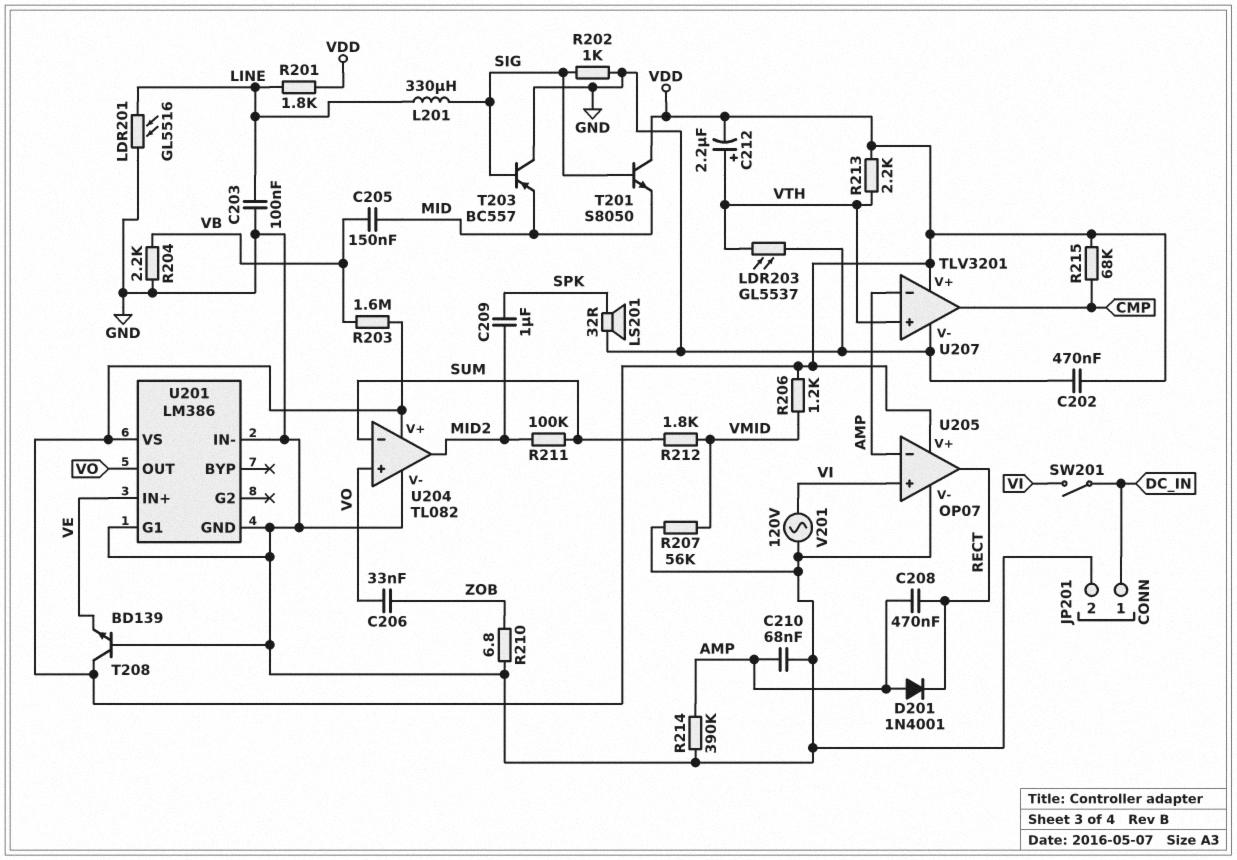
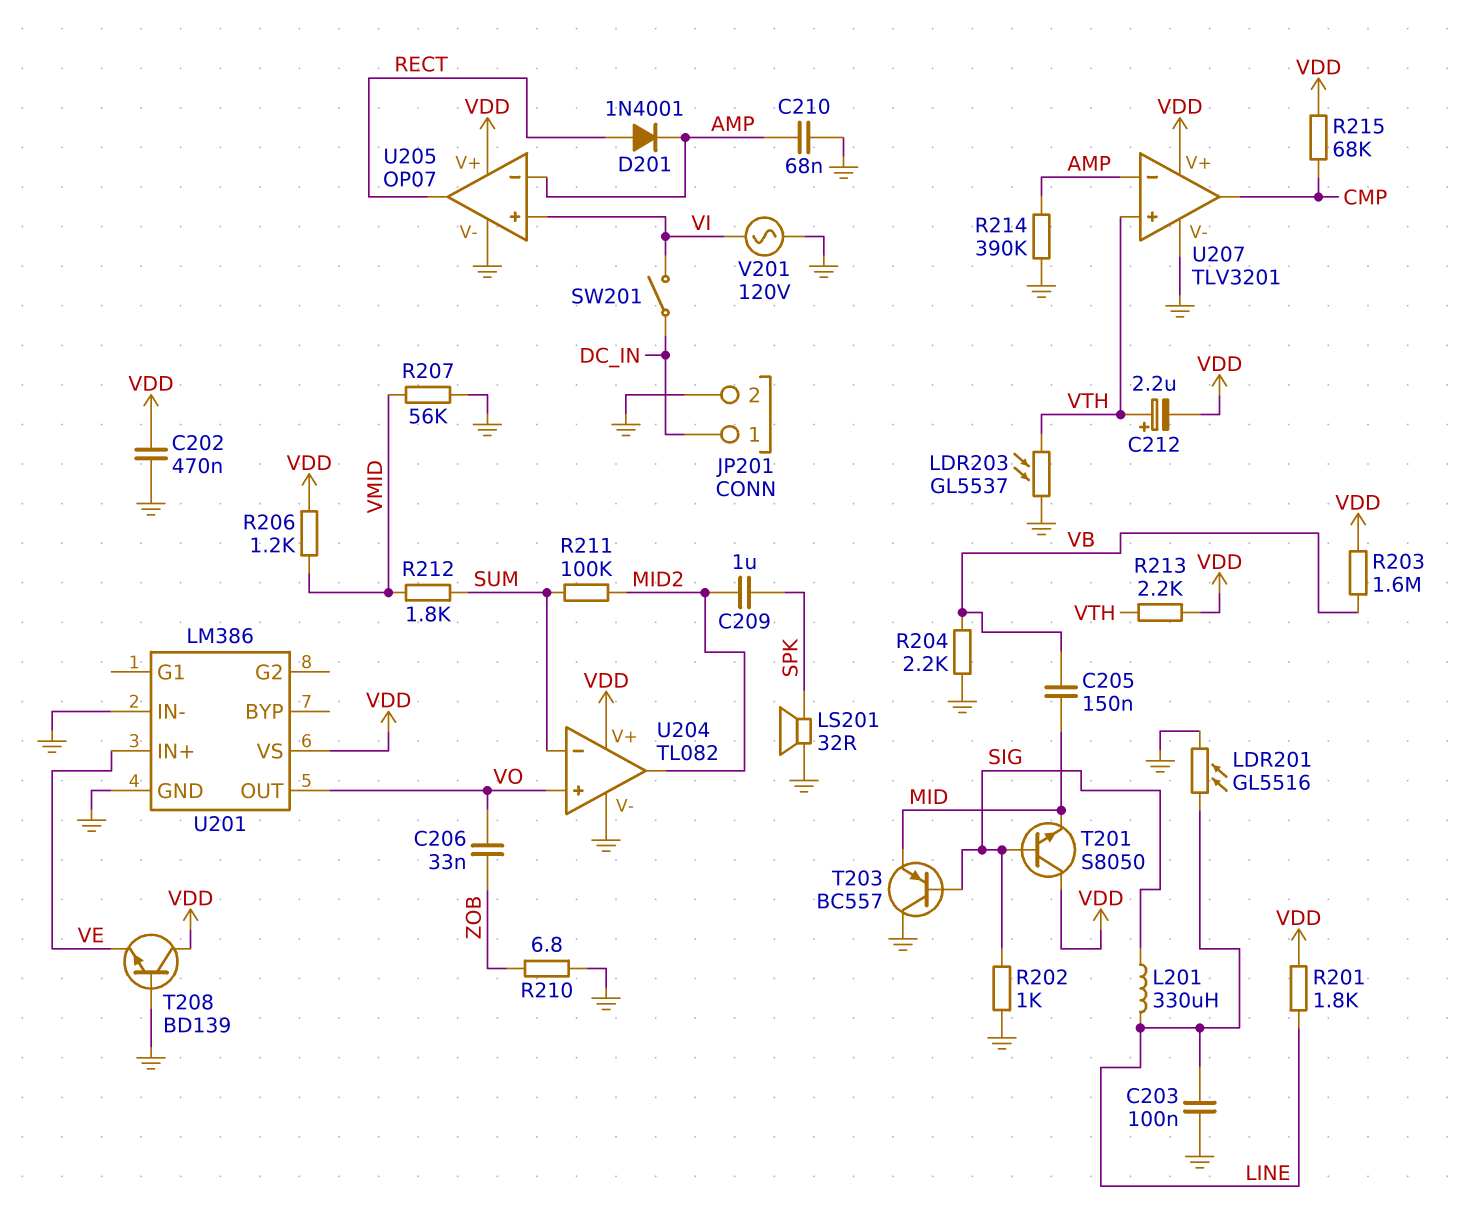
C208: 470nF (AMP, RECT) -> none
D201: diode 1N4001 (A AMP, K RECT) -> diode 1N4001 (A RECT, K AMP)
U201 pin G1: GND -> none

